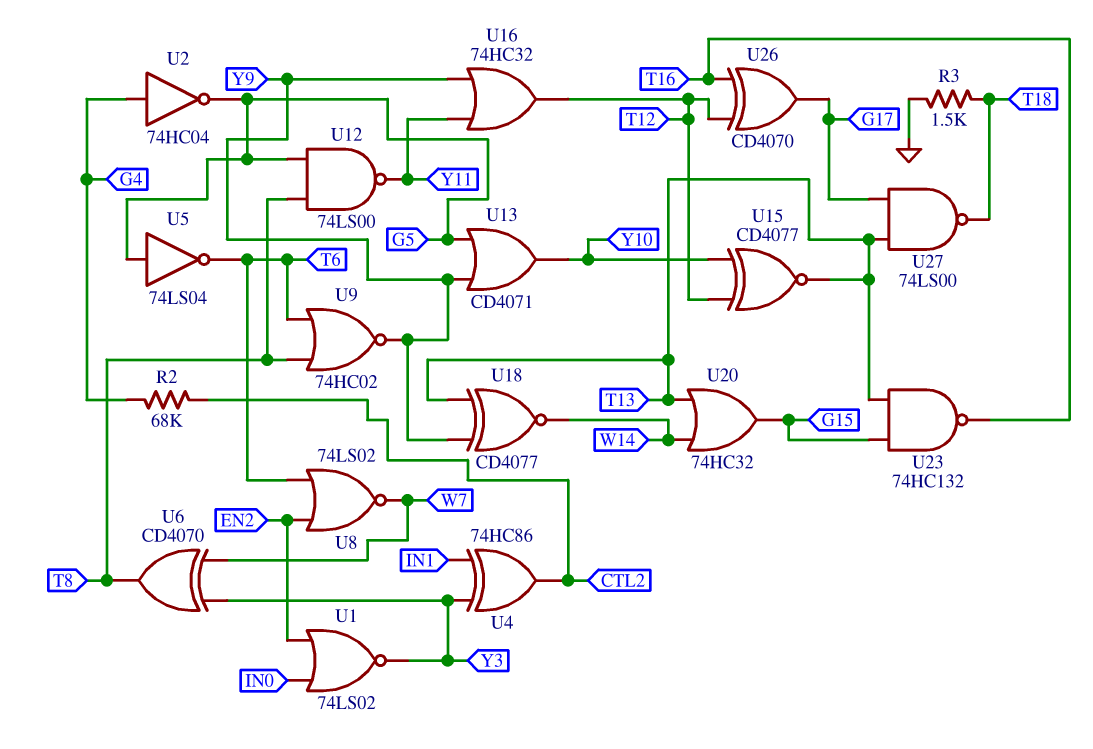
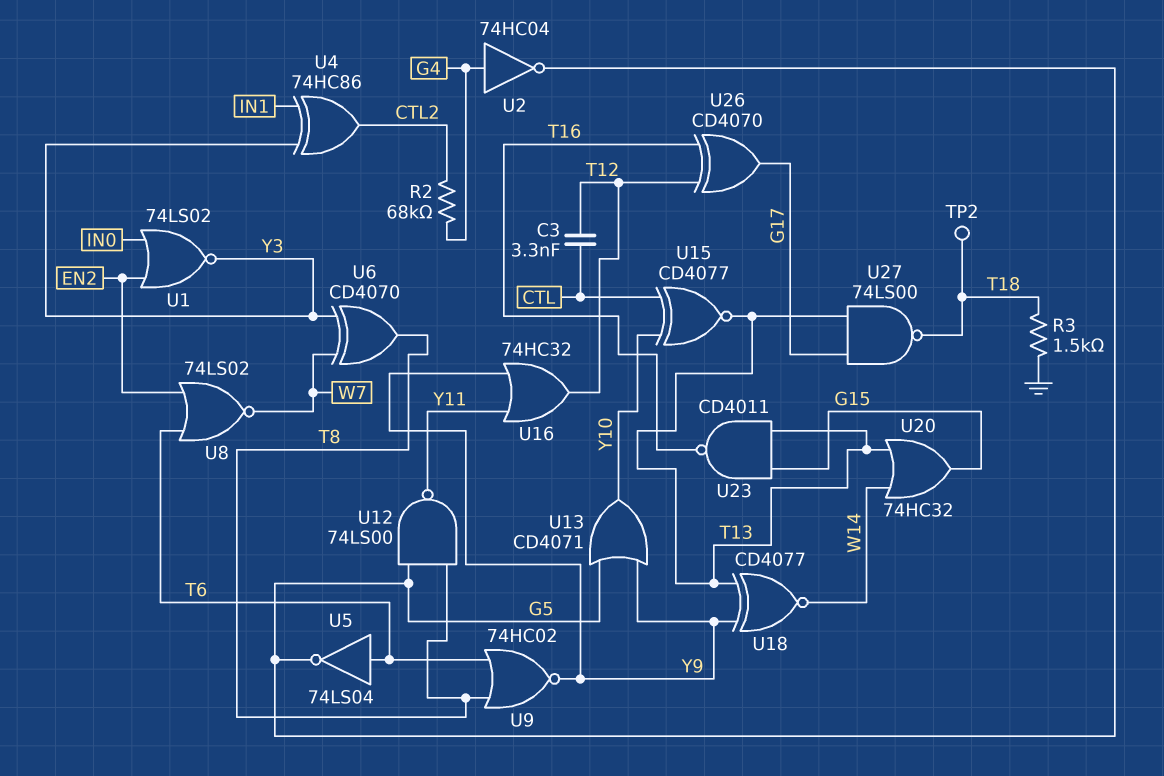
C3: none -> 3.3nF (CTL, T12)
TP2: none -> test point (T18)
U5: NOT 74LS04 (in G5, out T6) -> NOT 74LS04 (in T6, out G5)
U15: XNOR CD4077 (in T12, in Y10, out T13) -> XNOR CD4077 (in CTL, in Y10, out T13)
U23: NAND 74HC132 (in G15, in T13, out T16) -> NAND CD4011 (in G15, in T13, out T16)

